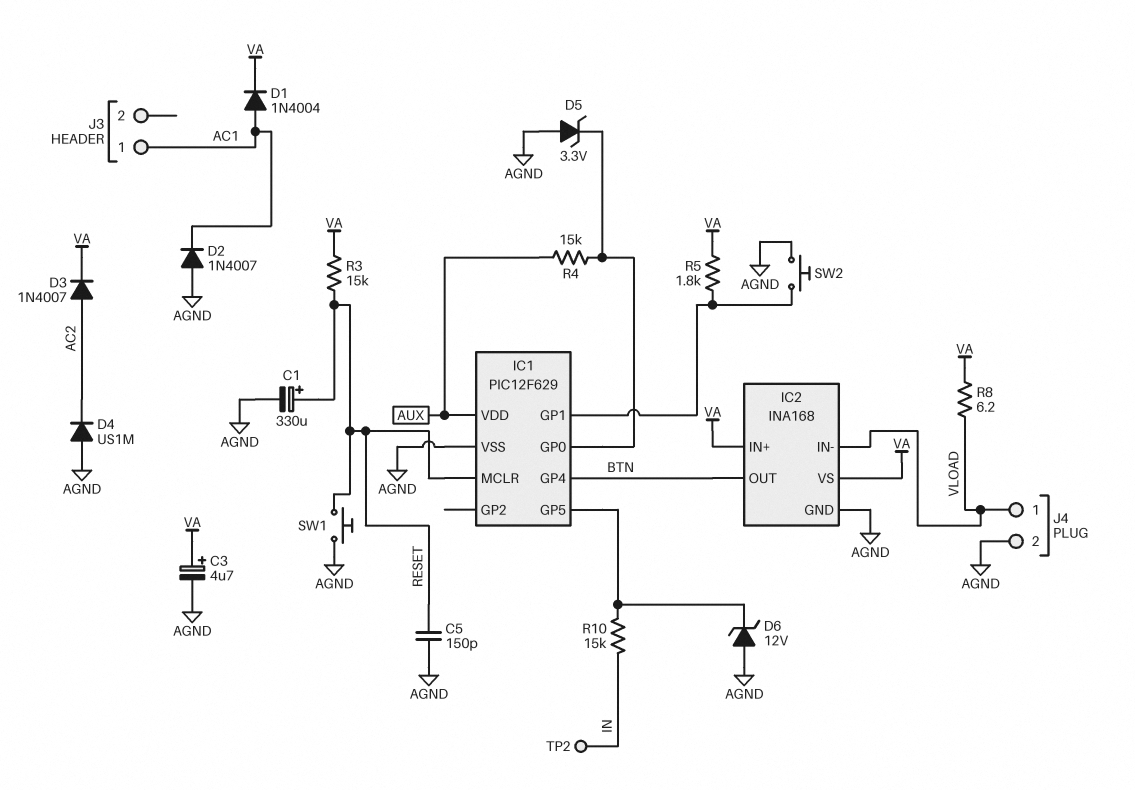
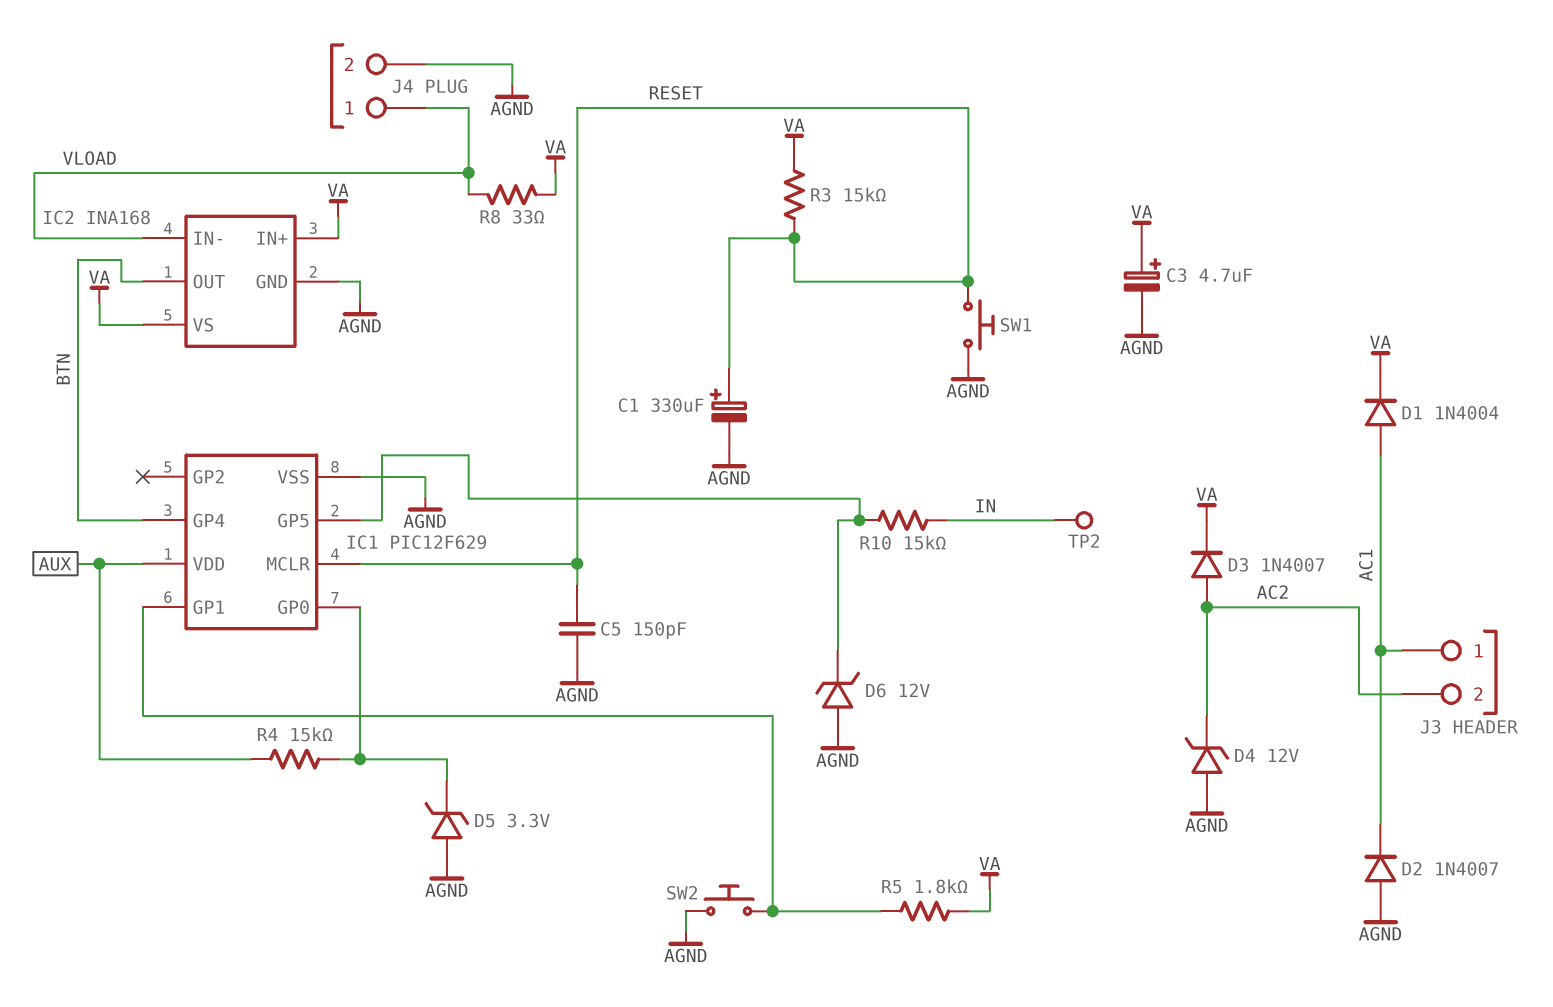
D4: diode US1M (A AGND, K AC2) -> zener 12V (A AGND, K AC2)
J3 pin 2: none -> AC2
R8: 6.2 (VA, VLOAD) -> 33 (VA, VLOAD)

